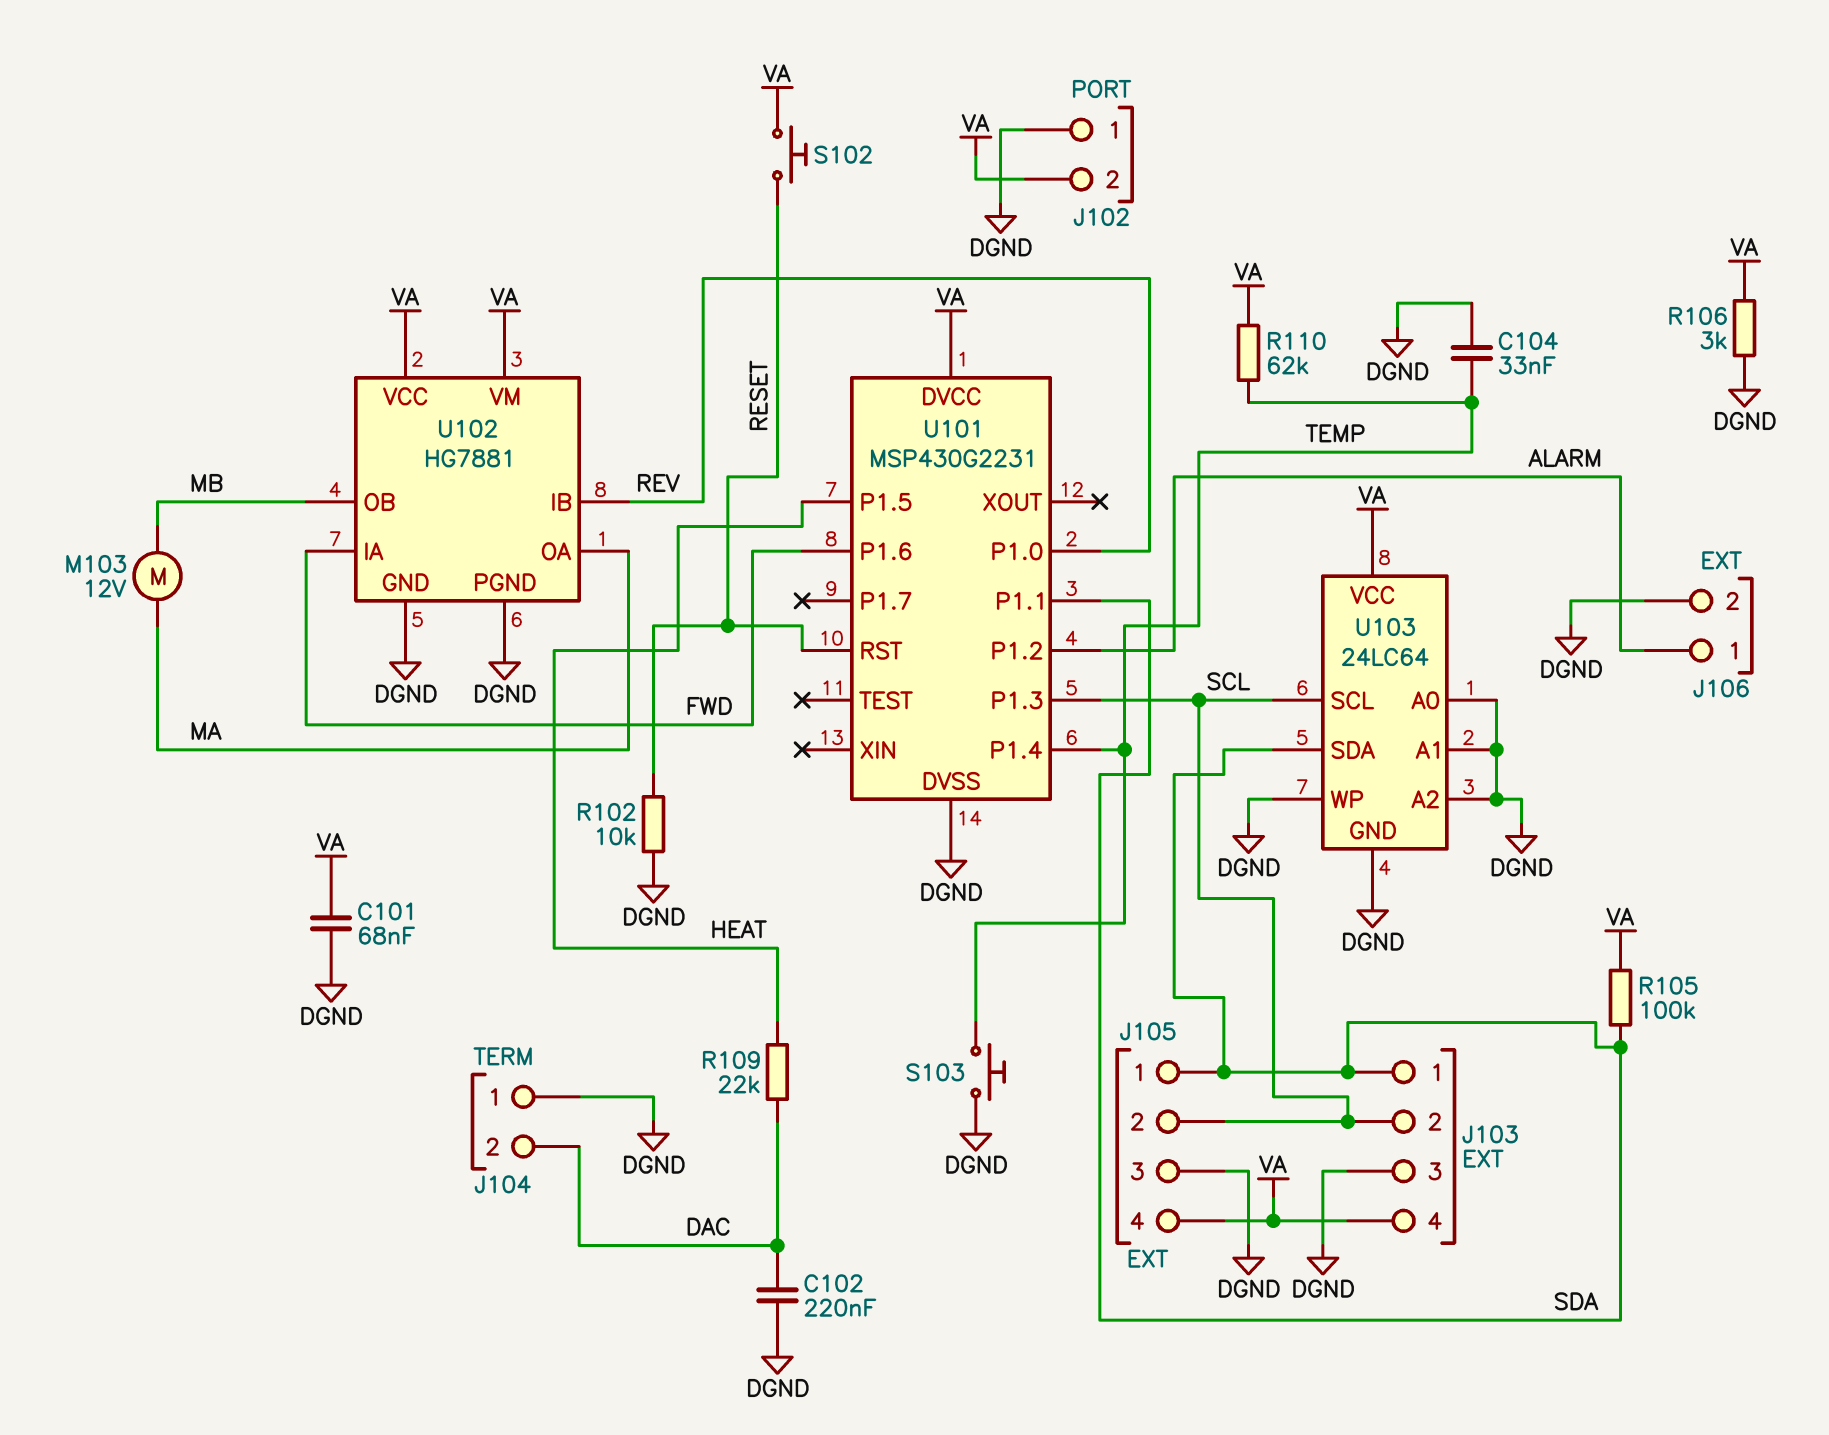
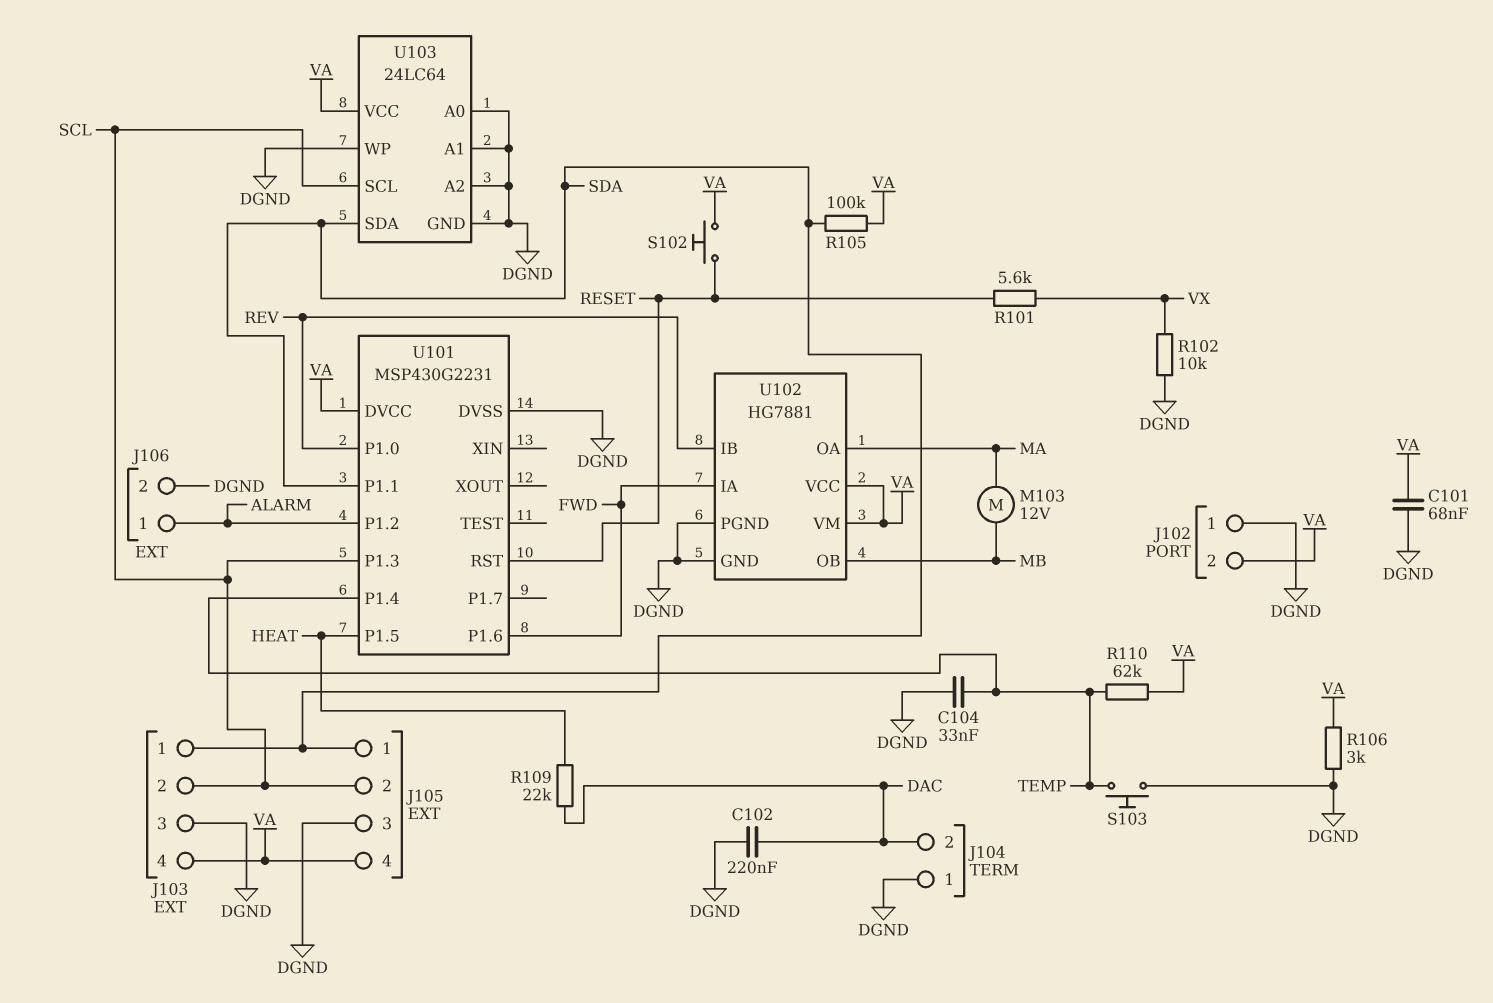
R101: none -> 5.6k (RESET, VX)
R102: 10k (DGND, RESET) -> 10k (DGND, VX)

